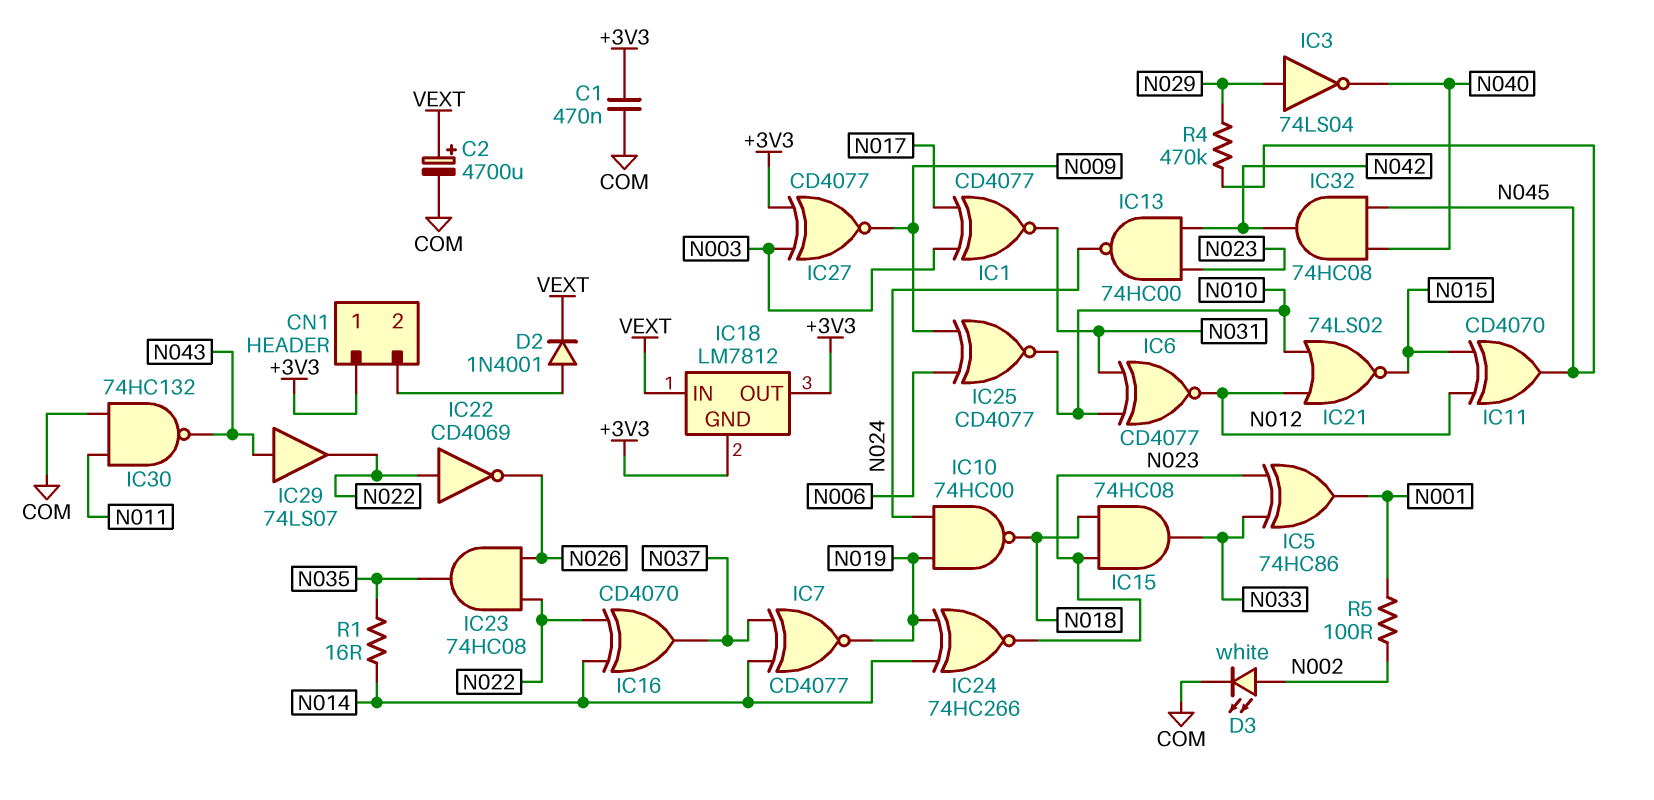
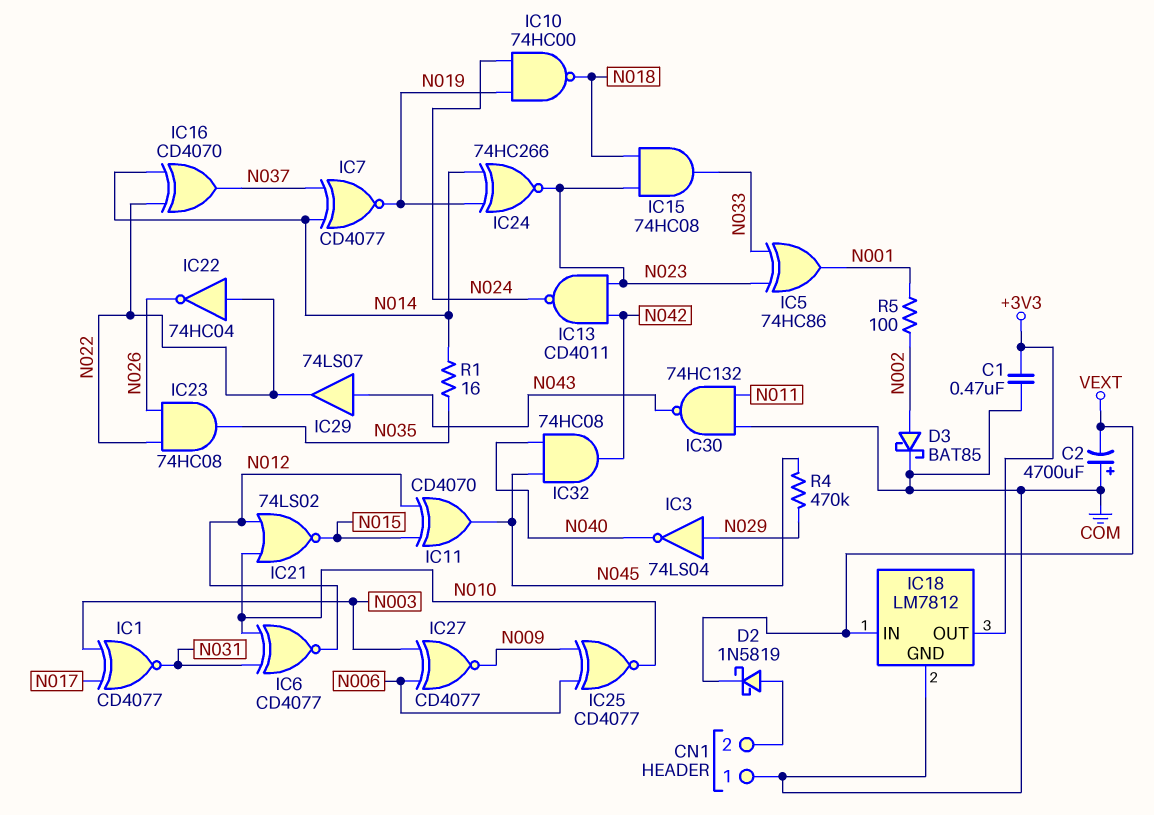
C2: 4700uF (plus VEXT, minus COM) -> 4700uF (plus COM, minus VEXT)
CN1 pin 1: +3V3 -> COM
D2: diode 1N4001 (A CN1/2, K VEXT) -> schottky 1N5819 (A CN1/2, K VEXT)
D3: LED white (A N002, K COM) -> schottky BAT85 (A N002, K COM)
IC13: NAND 74HC00 (in N023, in N042, out N024) -> NAND CD4011 (in N023, in N042, out N024)
IC18 pin GND: +3V3 -> COM
IC22: NOT CD4069 (in N022, out N026) -> NOT 74HC04 (in N022, out N026)
IC27: XNOR CD4077 (in +3V3, in N003, out N009) -> XNOR CD4077 (in N003, in N006, out N009)

